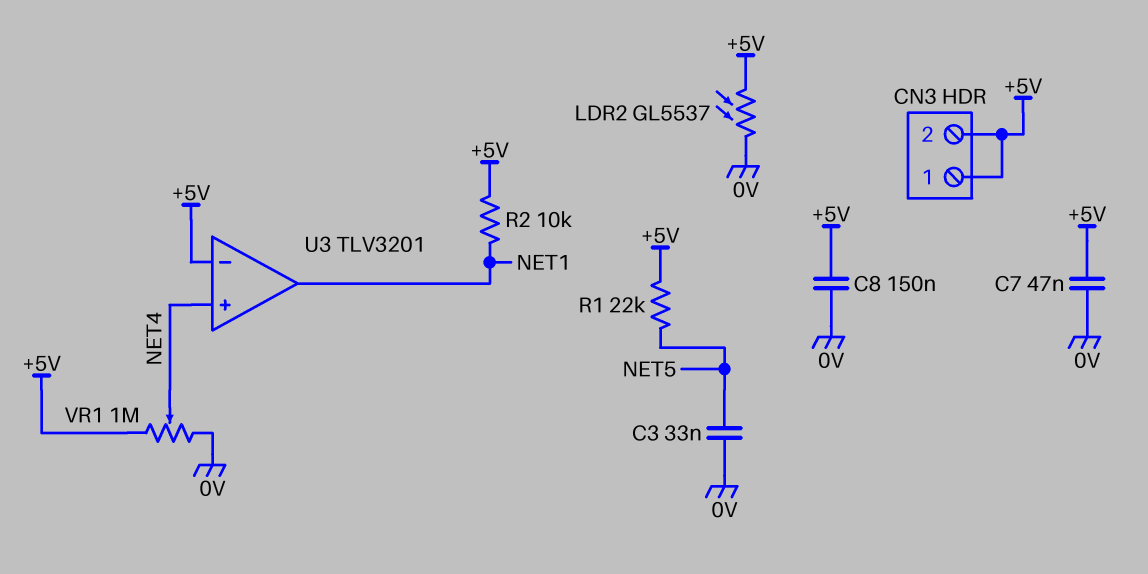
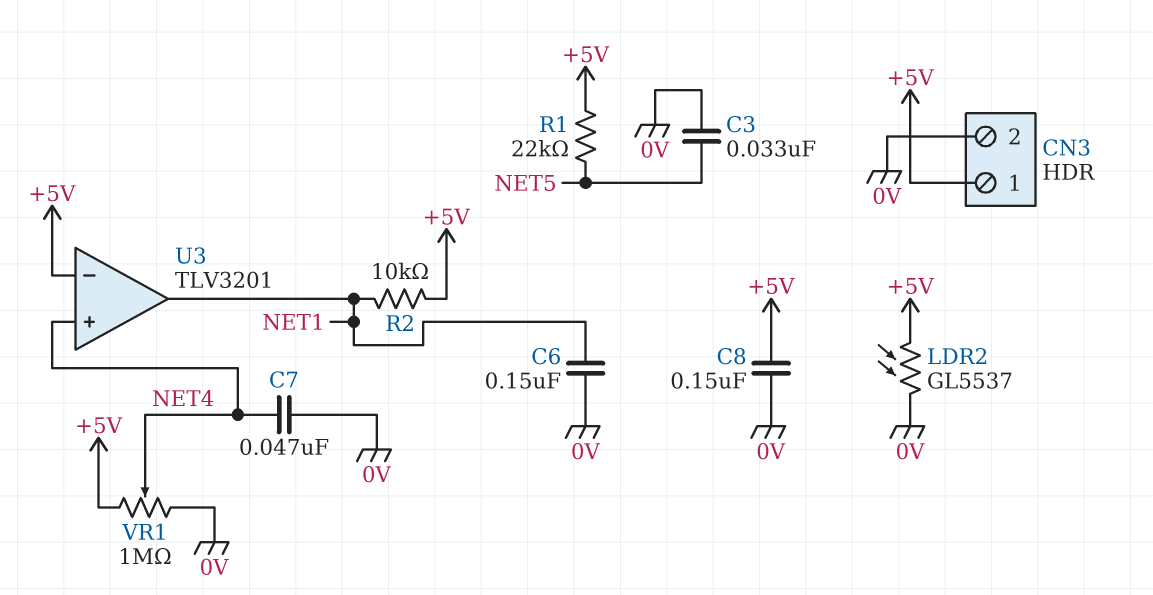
C6: none -> 150nF (0V, NET1)
C7: 47nF (+5V, 0V) -> 47nF (0V, NET4)
CN3 pin 2: +5V -> 0V

